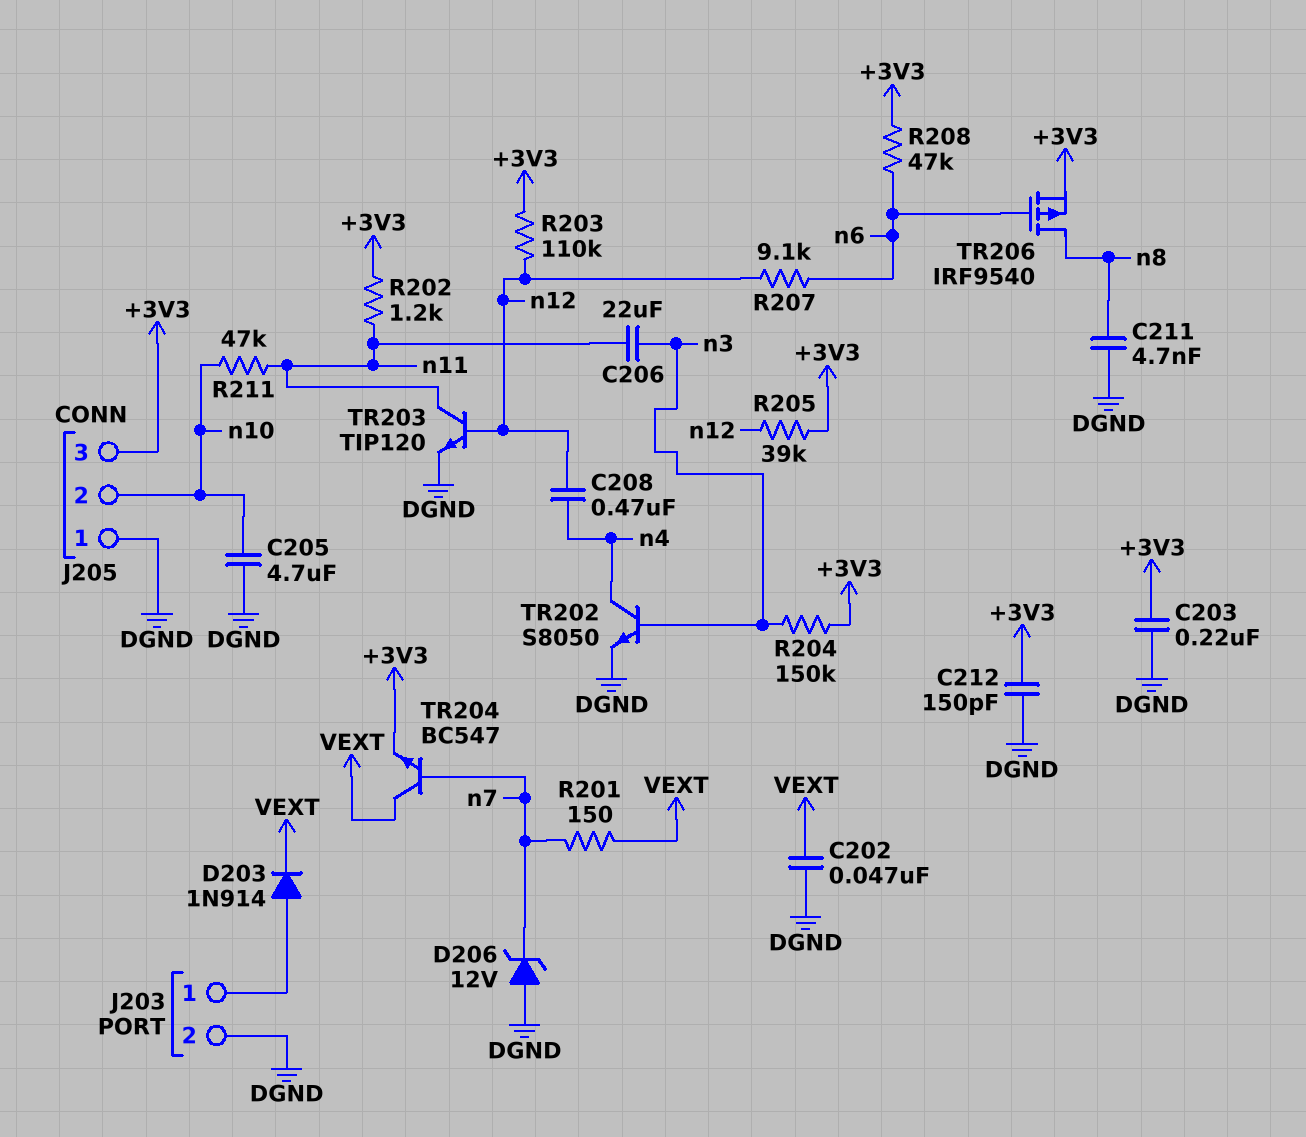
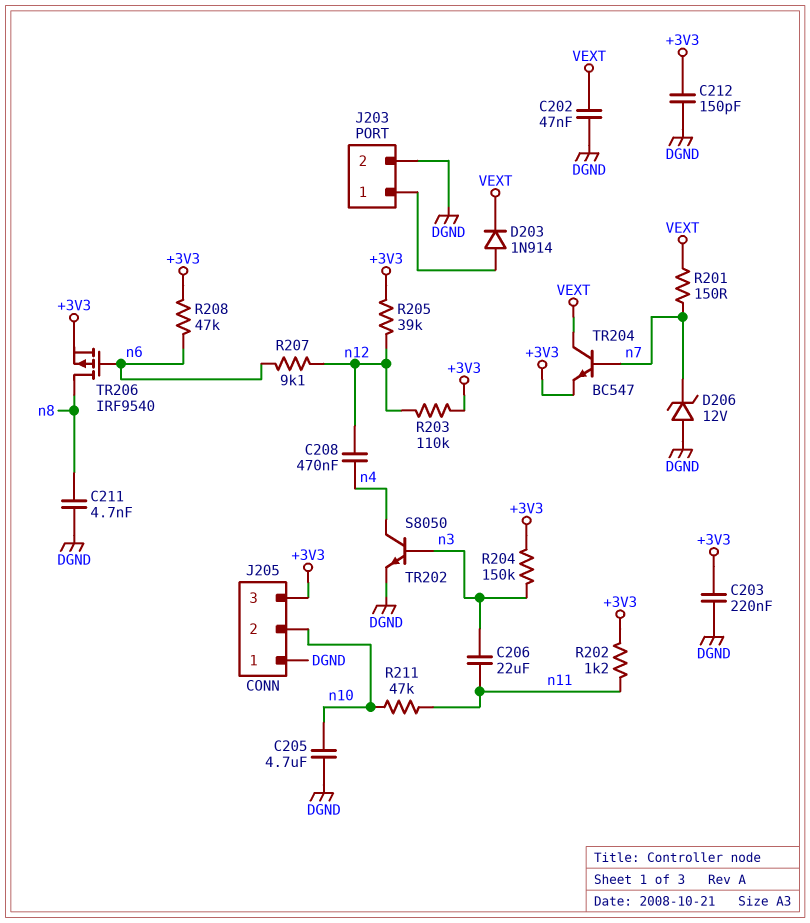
TR203: NPN TIP120 (B n12, C n11, E DGND) -> none

